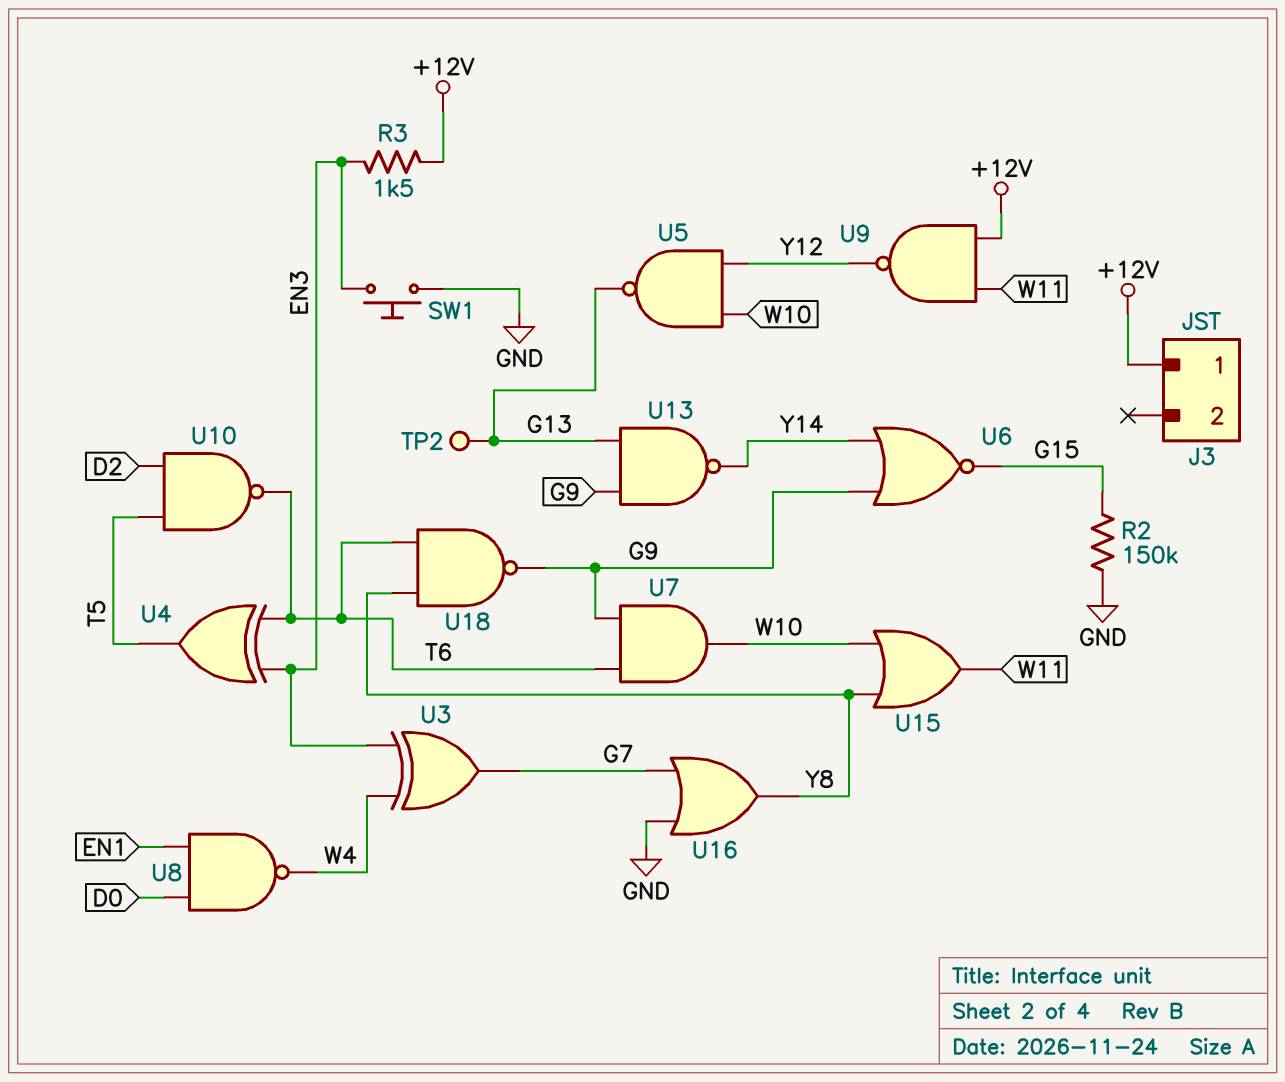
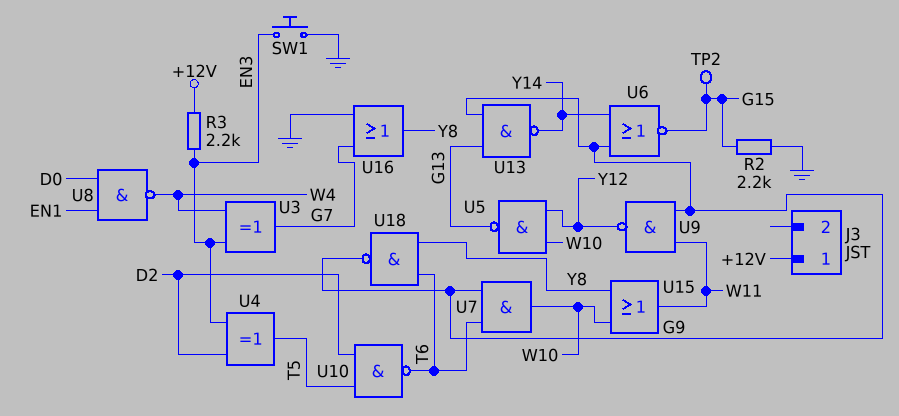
R2: 150k (G15, GND) -> 2.2k (G15, GND)
R3: 1.5k (+12V, EN3) -> 2.2k (+12V, EN3)
TP2: test point (G13) -> test point (G15)
U4: XOR (in EN3, in T6, out T5) -> XOR (in D2, in EN3, out T5)
U9: NAND (in +12V, in W11, out Y12) -> NAND (in G9, in W11, out Y12)

